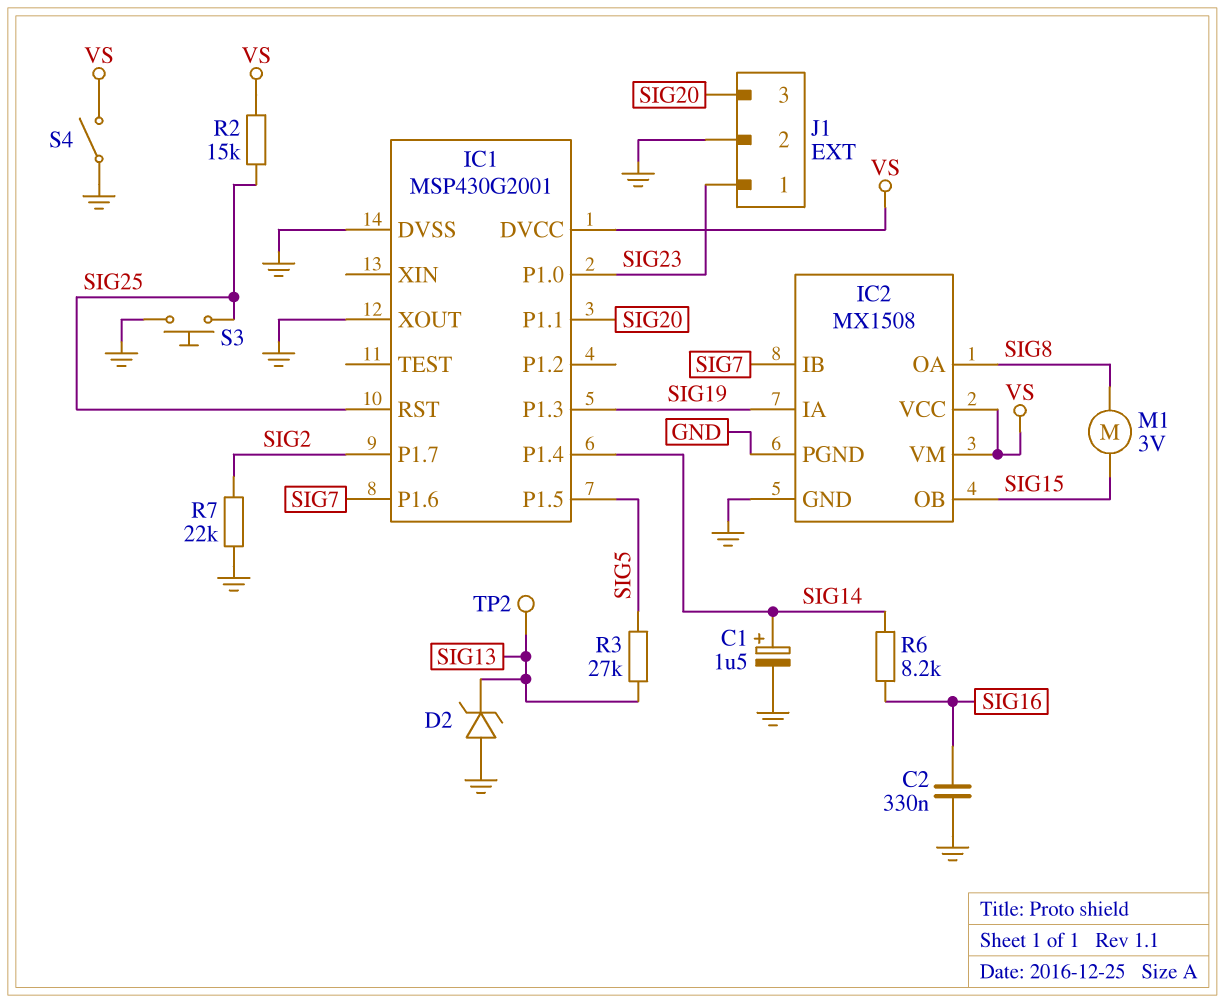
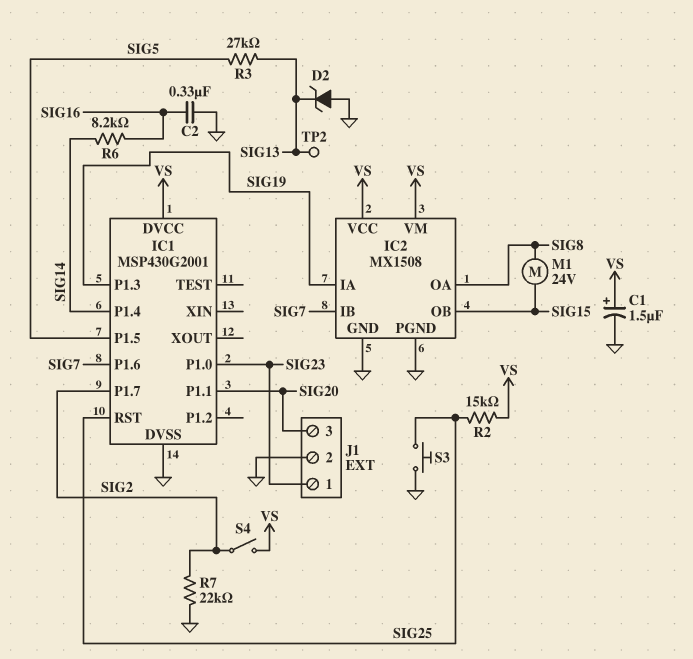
C1: 1.5uF (plus SIG14, minus GND) -> 1.5uF (plus VS, minus GND)
IC1 pin XOUT: GND -> none
M1: motor 3V (SIG8, SIG15) -> motor 24V (SIG8, SIG15)
S4: switch (GND, VS) -> switch (SIG2, VS)

